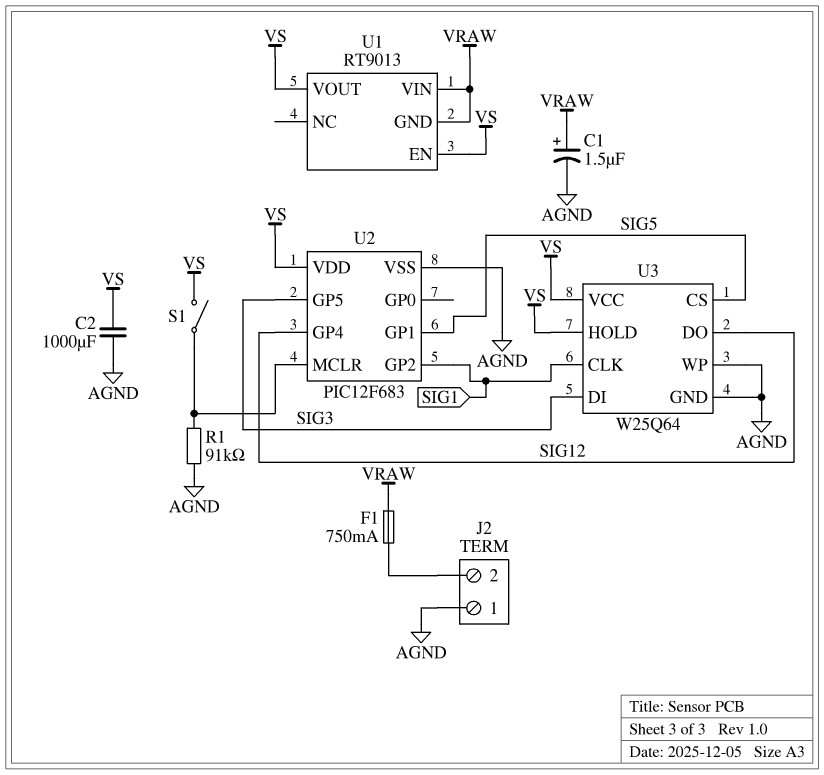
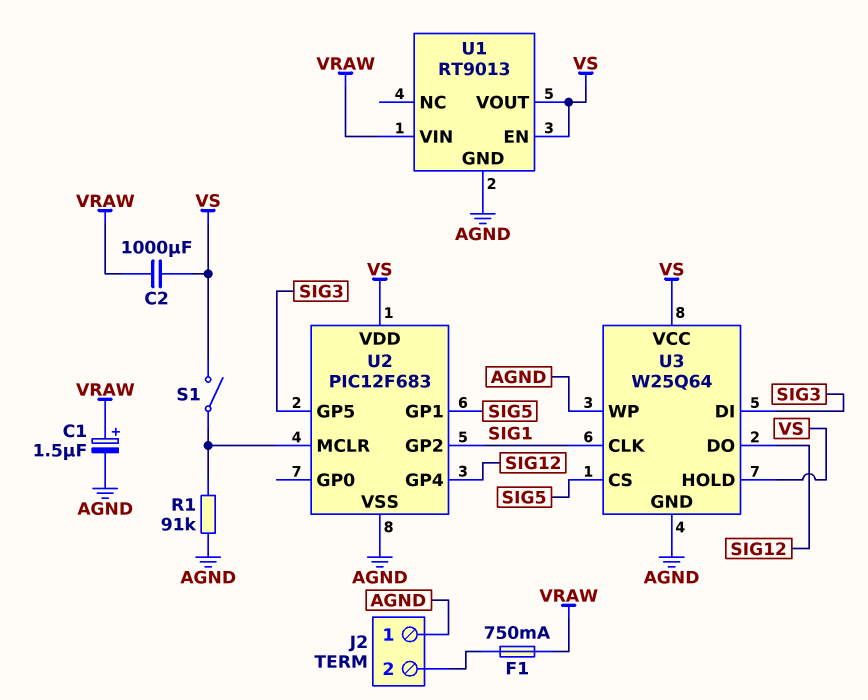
C2: 1000uF (AGND, VS) -> 1000uF (VRAW, VS)
U1 pin GND: VRAW -> AGND

